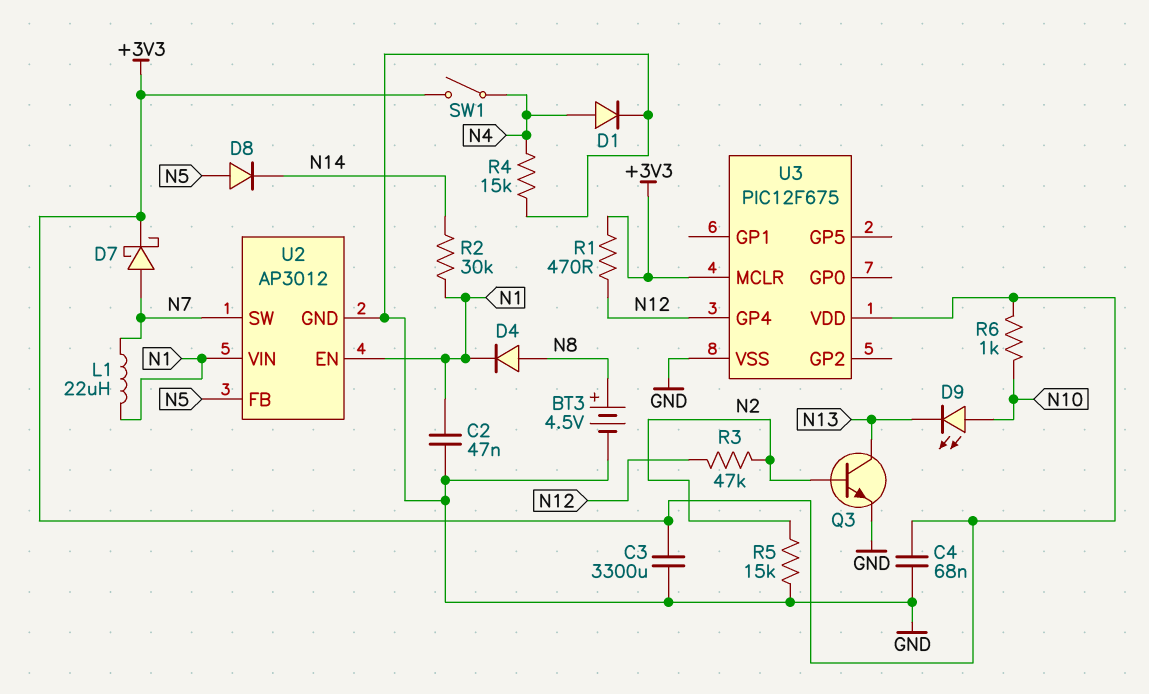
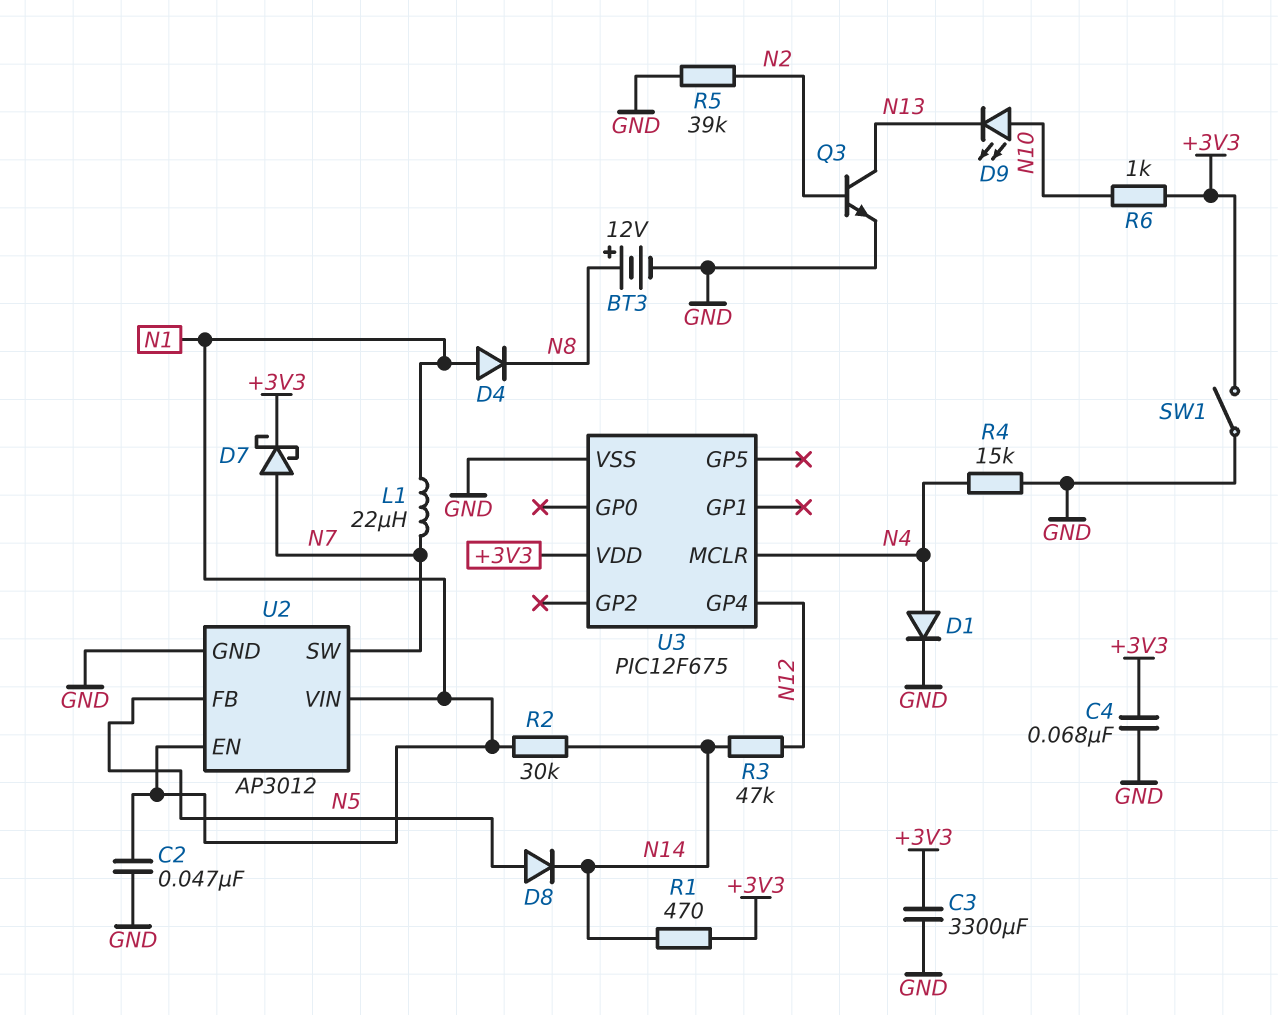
BT3: 4.5V (plus N8, minus GND) -> 12V (plus N8, minus GND)
D4: diode (A N8, K N1) -> diode (A N1, K N8)
R1: 470 (+3V3, N12) -> 470 (+3V3, N14)
R3: 47k (N2, N12) -> 47k (N12, N14)
R5: 15k (GND, N2) -> 39k (GND, N2)
SW1: switch (+3V3, N4) -> switch (+3V3, GND)
U3 pin MCLR: +3V3 -> N4

